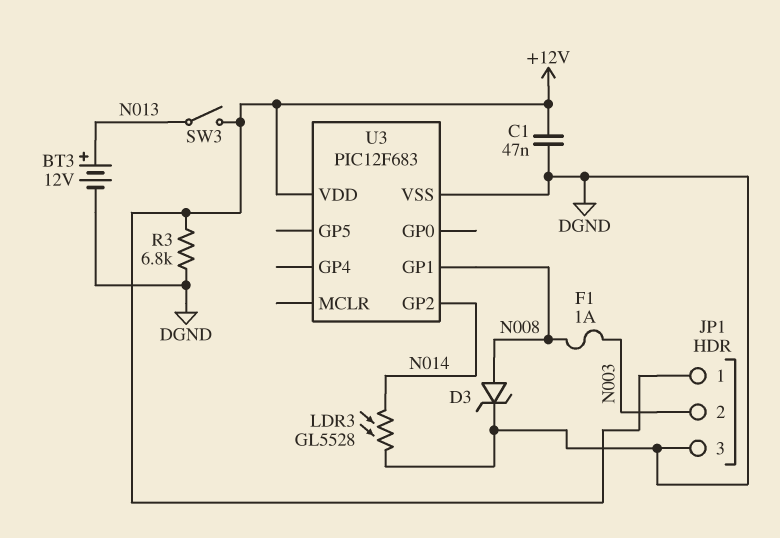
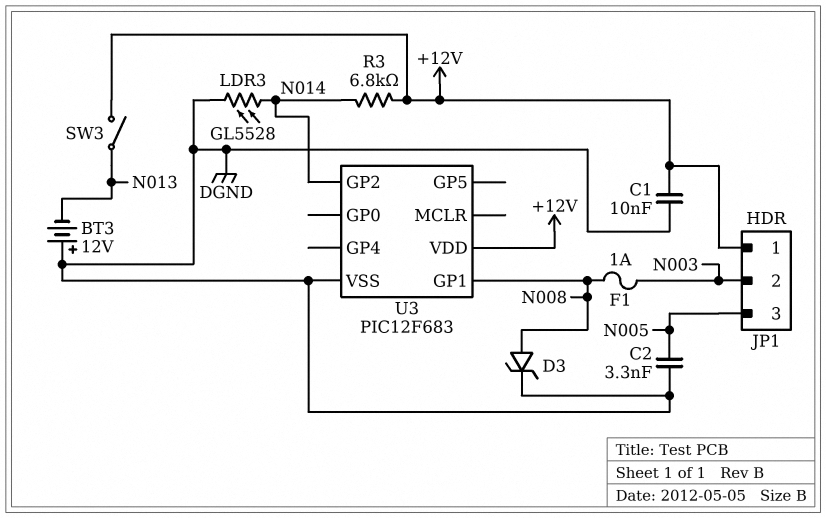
BT3: 12V (plus N013, minus DGND) -> 12V (plus DGND, minus N013)
C1: 47nF (+12V, DGND) -> 10nF (+12V, DGND)
C2: none -> 3.3nF (DGND, N005)
JP1 pin 3: DGND -> N005
R3: 6.8k (+12V, DGND) -> 6.8k (+12V, N014)

